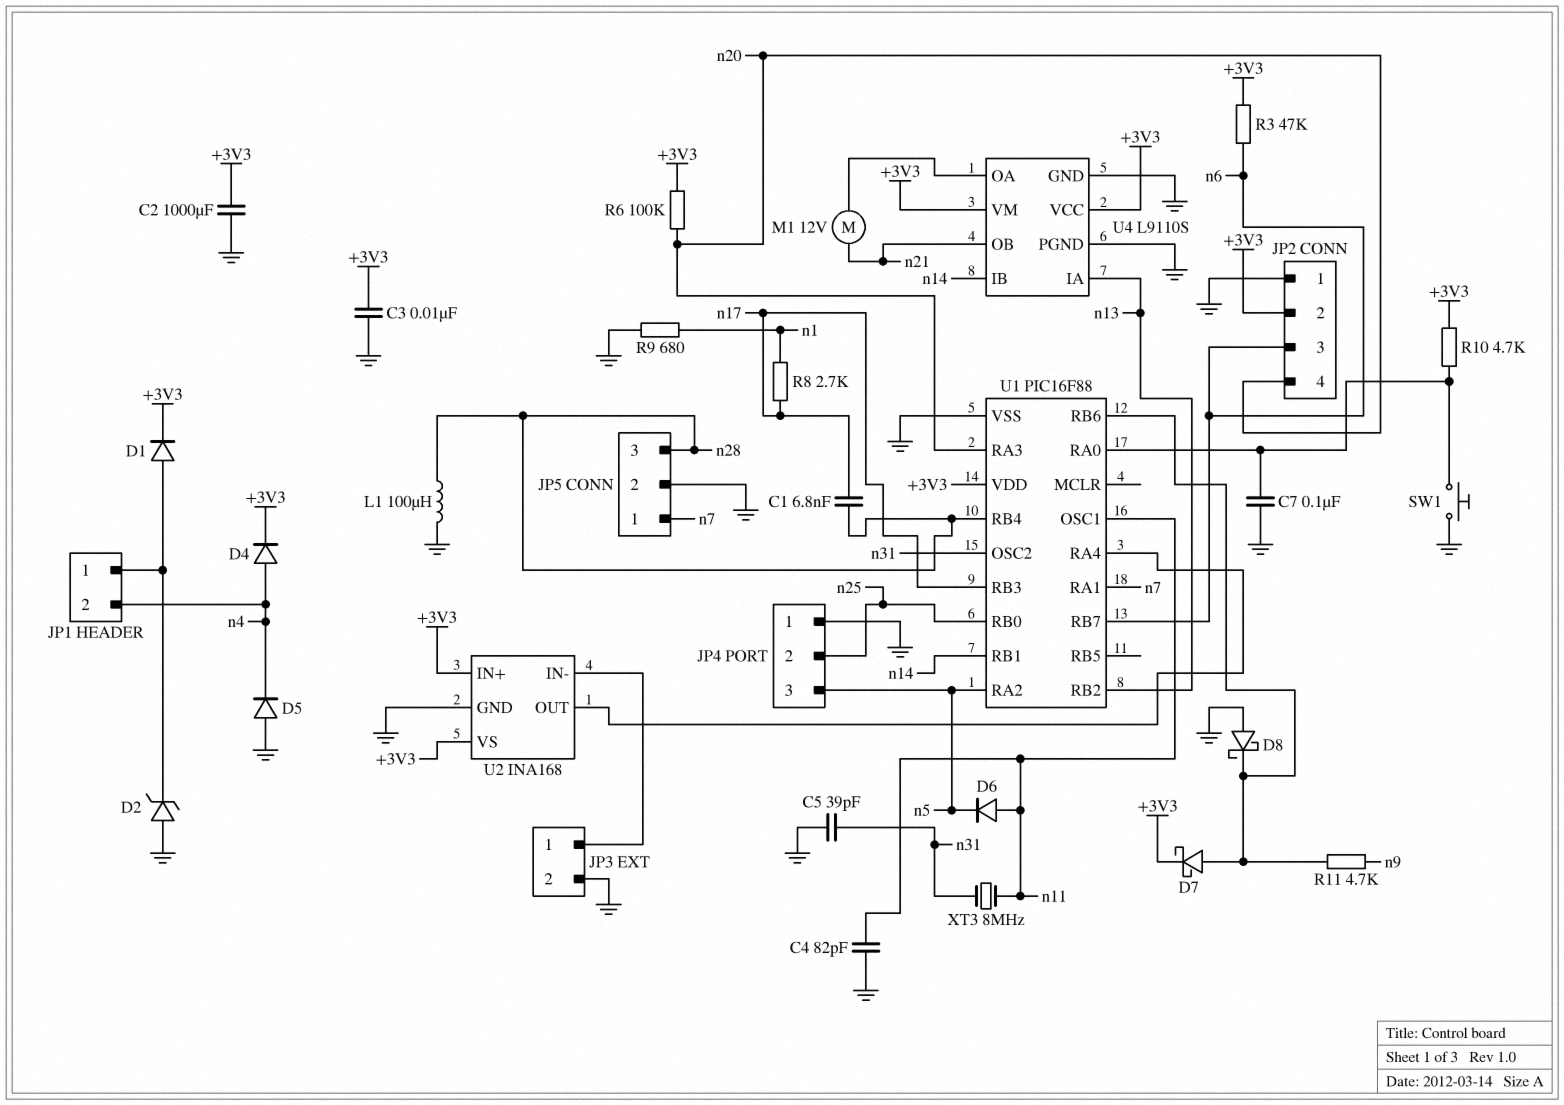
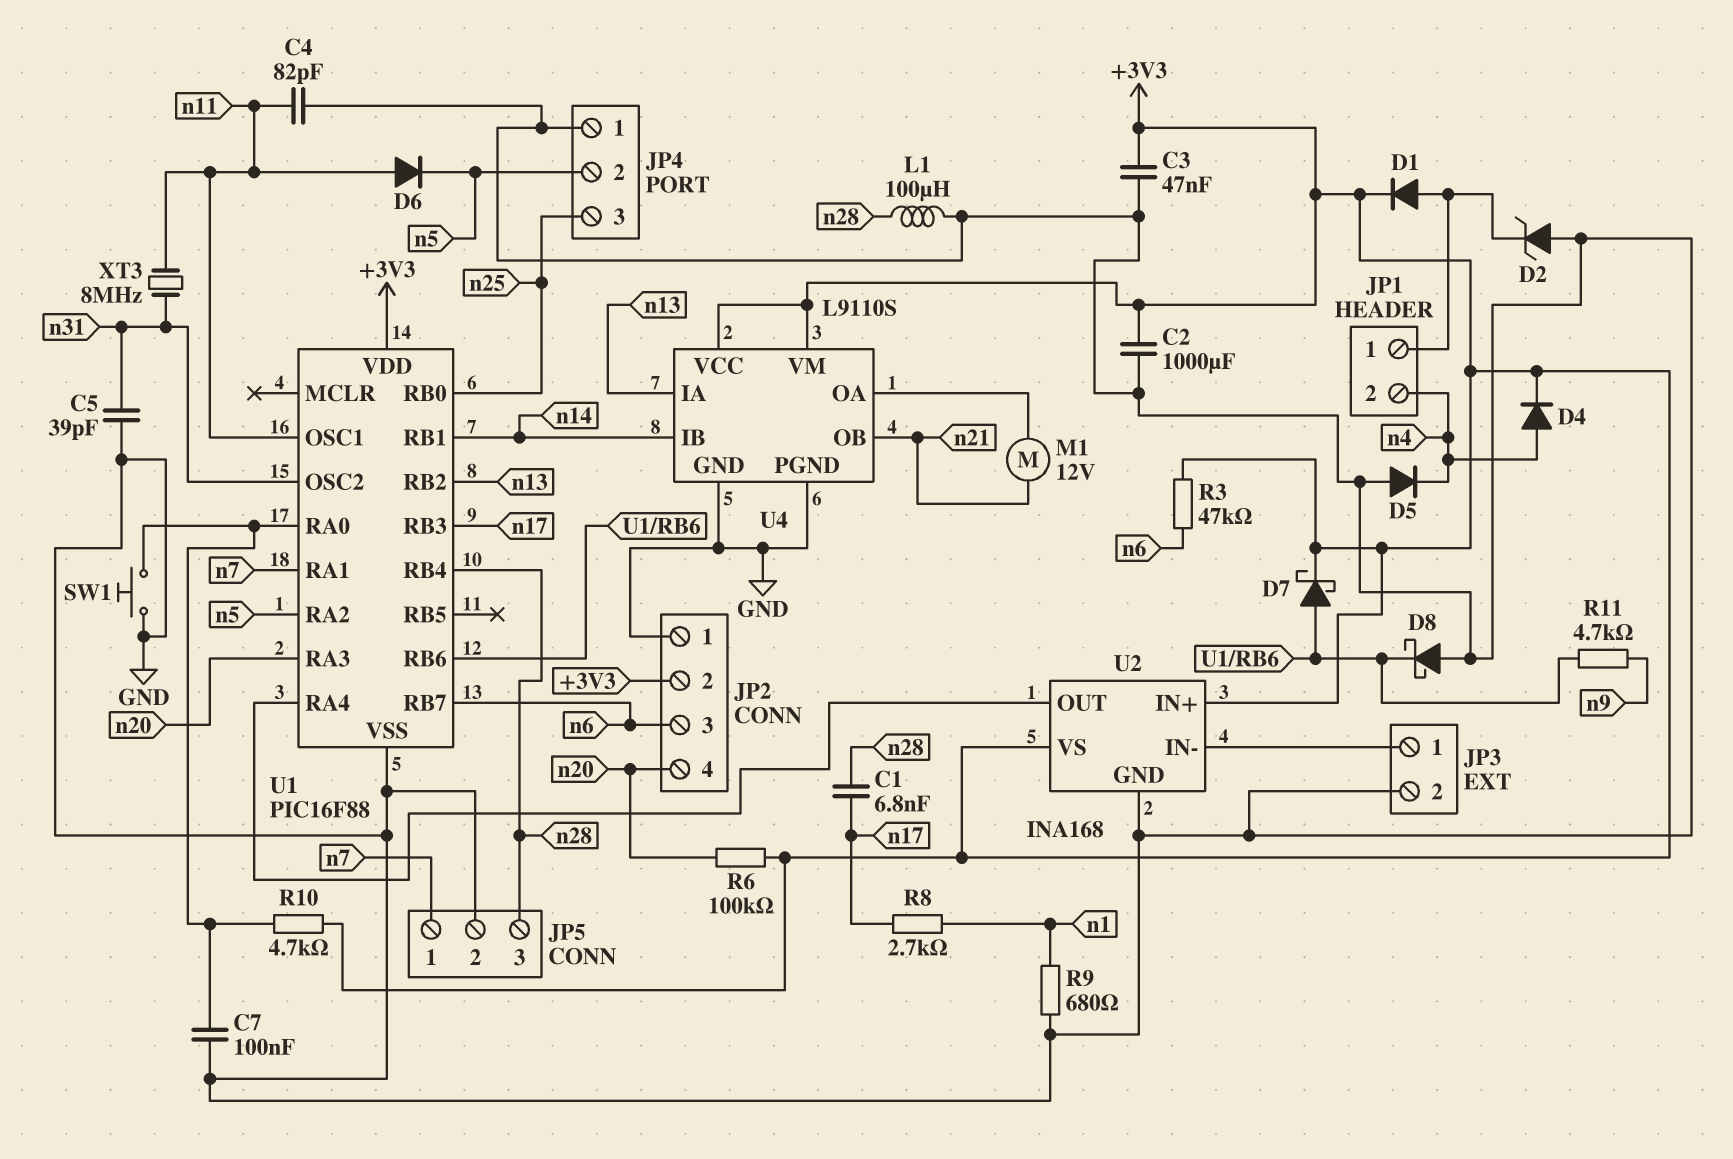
C3: 10nF (+3V3, GND) -> 47nF (+3V3, GND)
JP4 pin 2: n25 -> n5
JP4 pin 3: n5 -> n25

